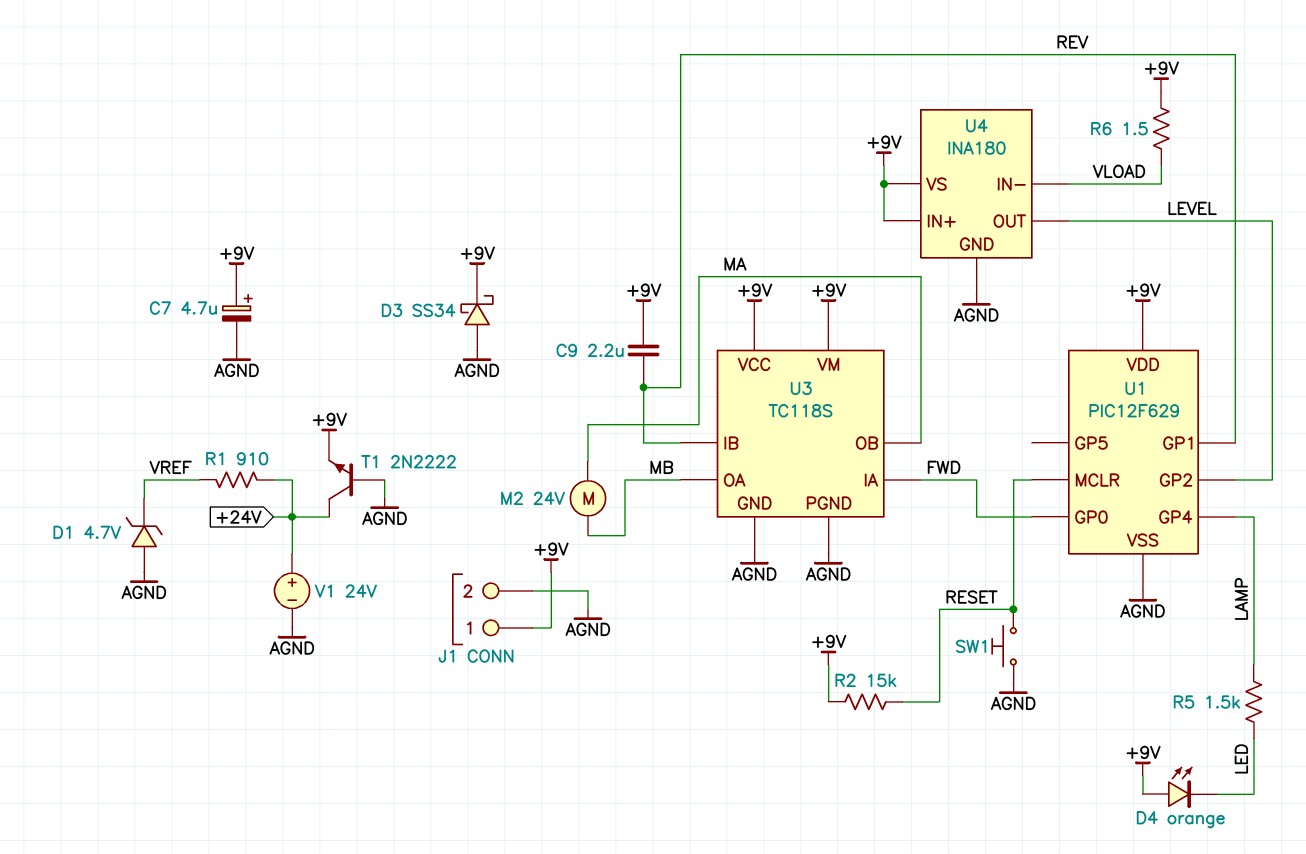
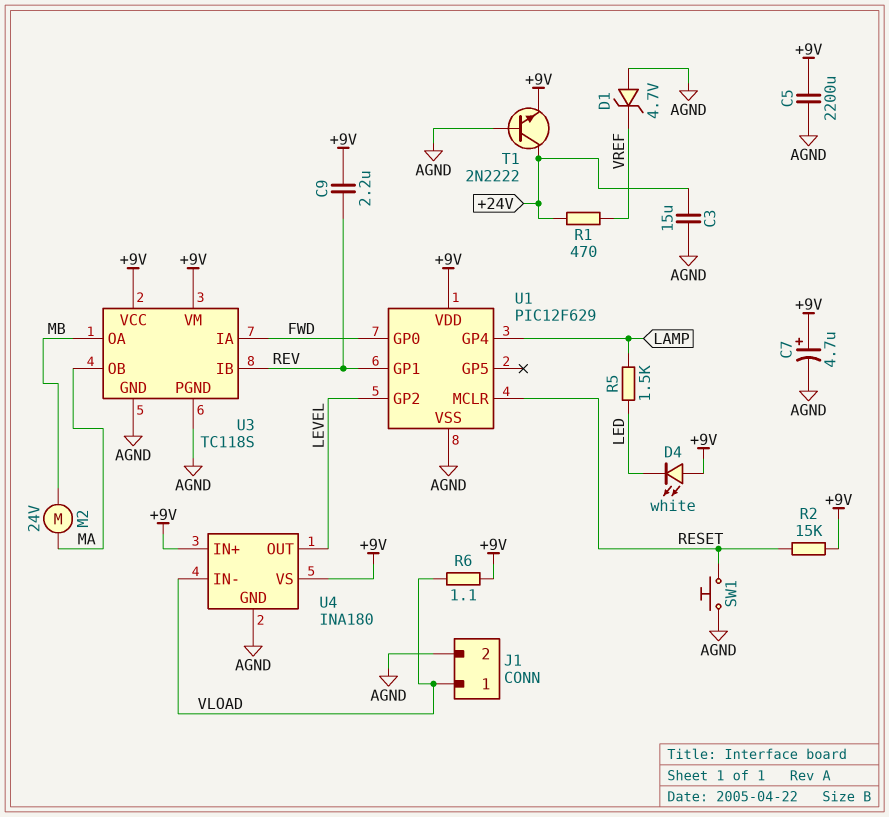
C3: none -> 15uF (+24V, AGND)
C5: none -> 2200uF (+9V, AGND)
D3: schottky SS34 (A AGND, K +9V) -> none
D4: LED orange (A +9V, K LED) -> LED white (A +9V, K LED)
J1 pin 1: +9V -> VLOAD
R1: 910 (+24V, VREF) -> 470 (+24V, VREF)
R6: 1.5 (+9V, VLOAD) -> 1.1 (+9V, VLOAD)
V1: 24V (plus +24V, minus AGND) -> none

